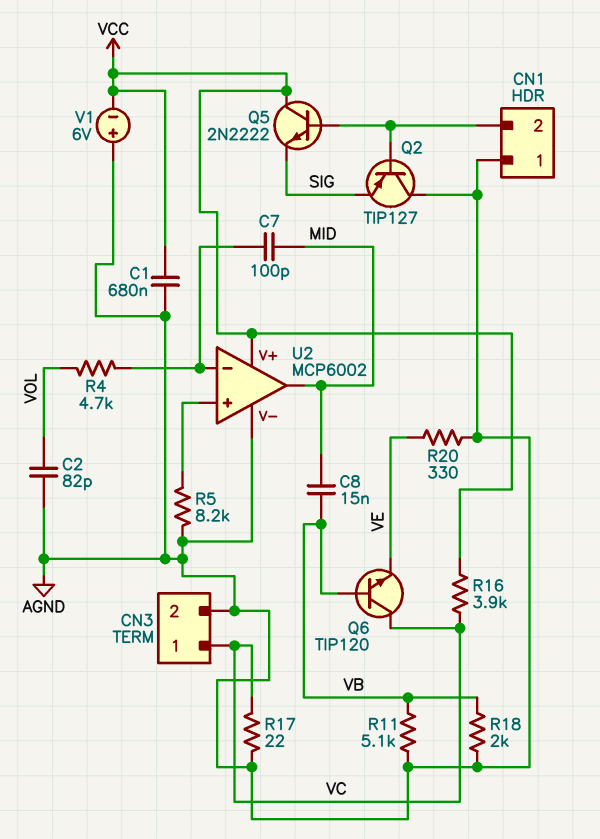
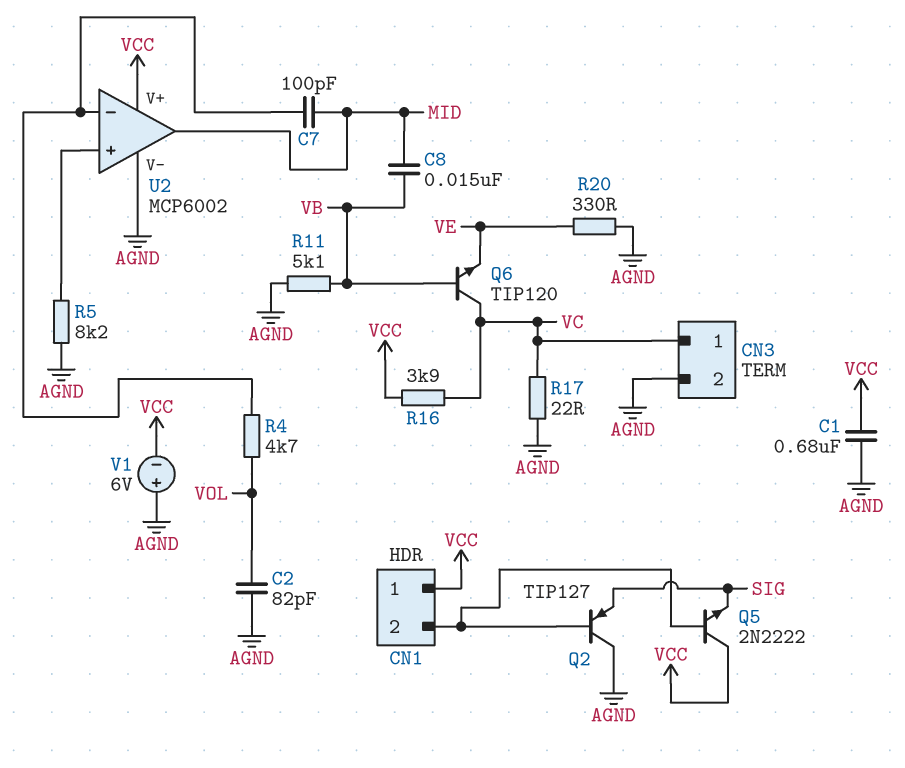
CN1 pin 1: AGND -> VCC
R18: 2k (AGND, VB) -> none

